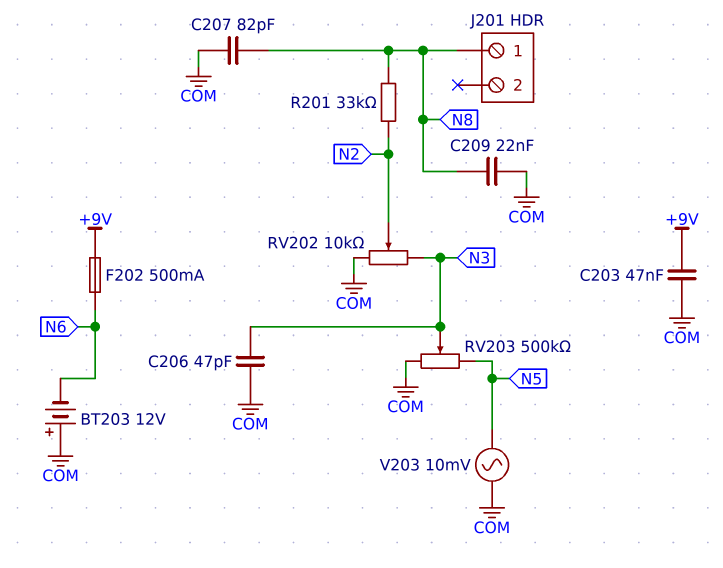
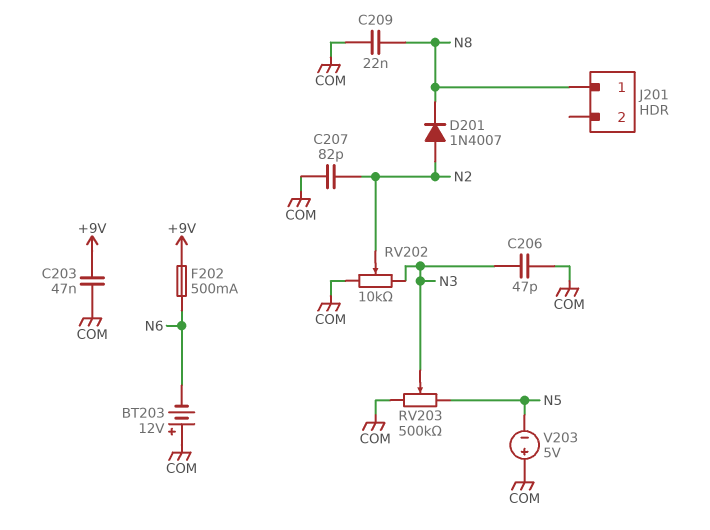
C207: 82pF (COM, N8) -> 82pF (COM, N2)
D201: none -> diode 1N4007 (A N2, K N8)
R201: 33k (N2, N8) -> none
V203: AC 10mV (COM, N5) -> 5V (plus COM, minus N5)

